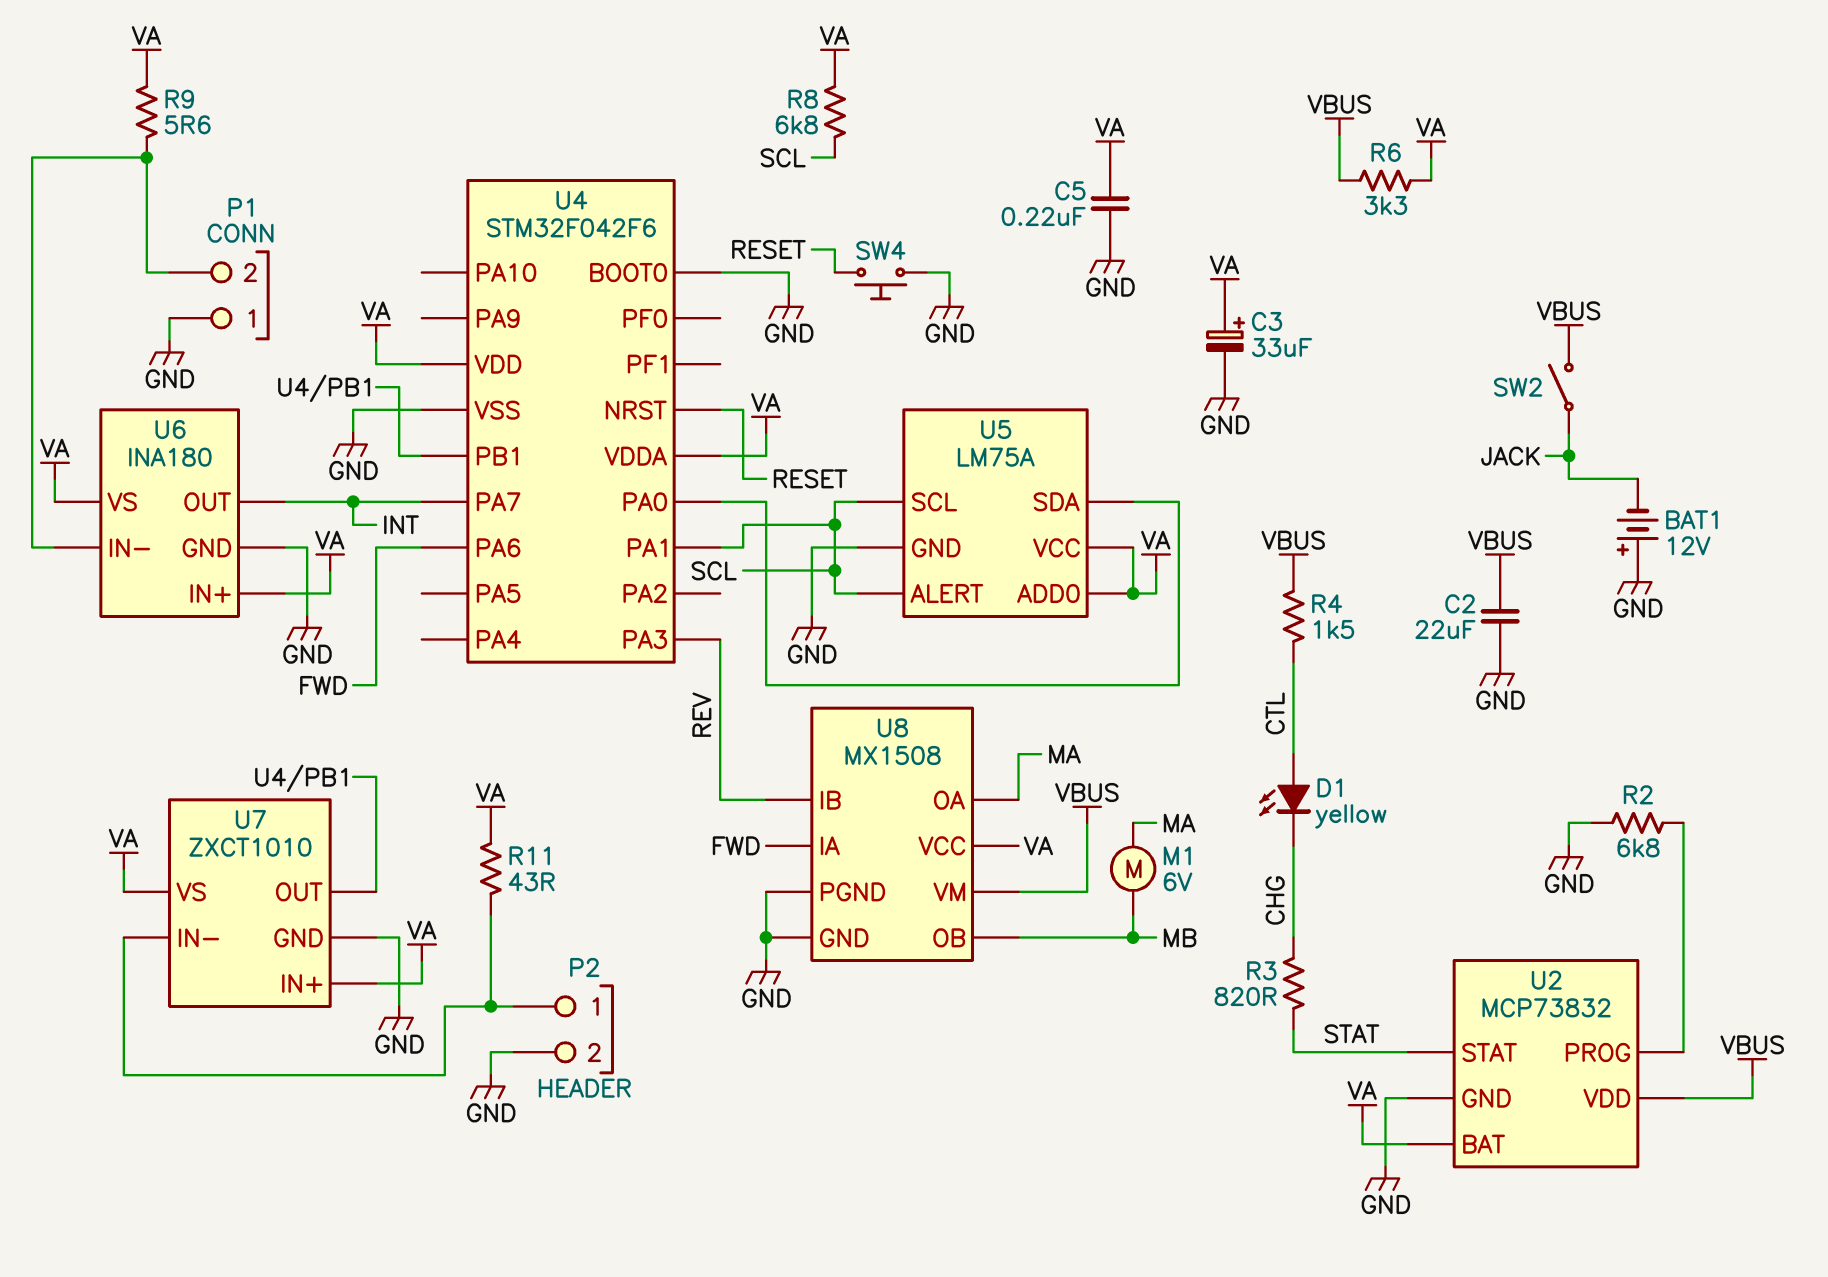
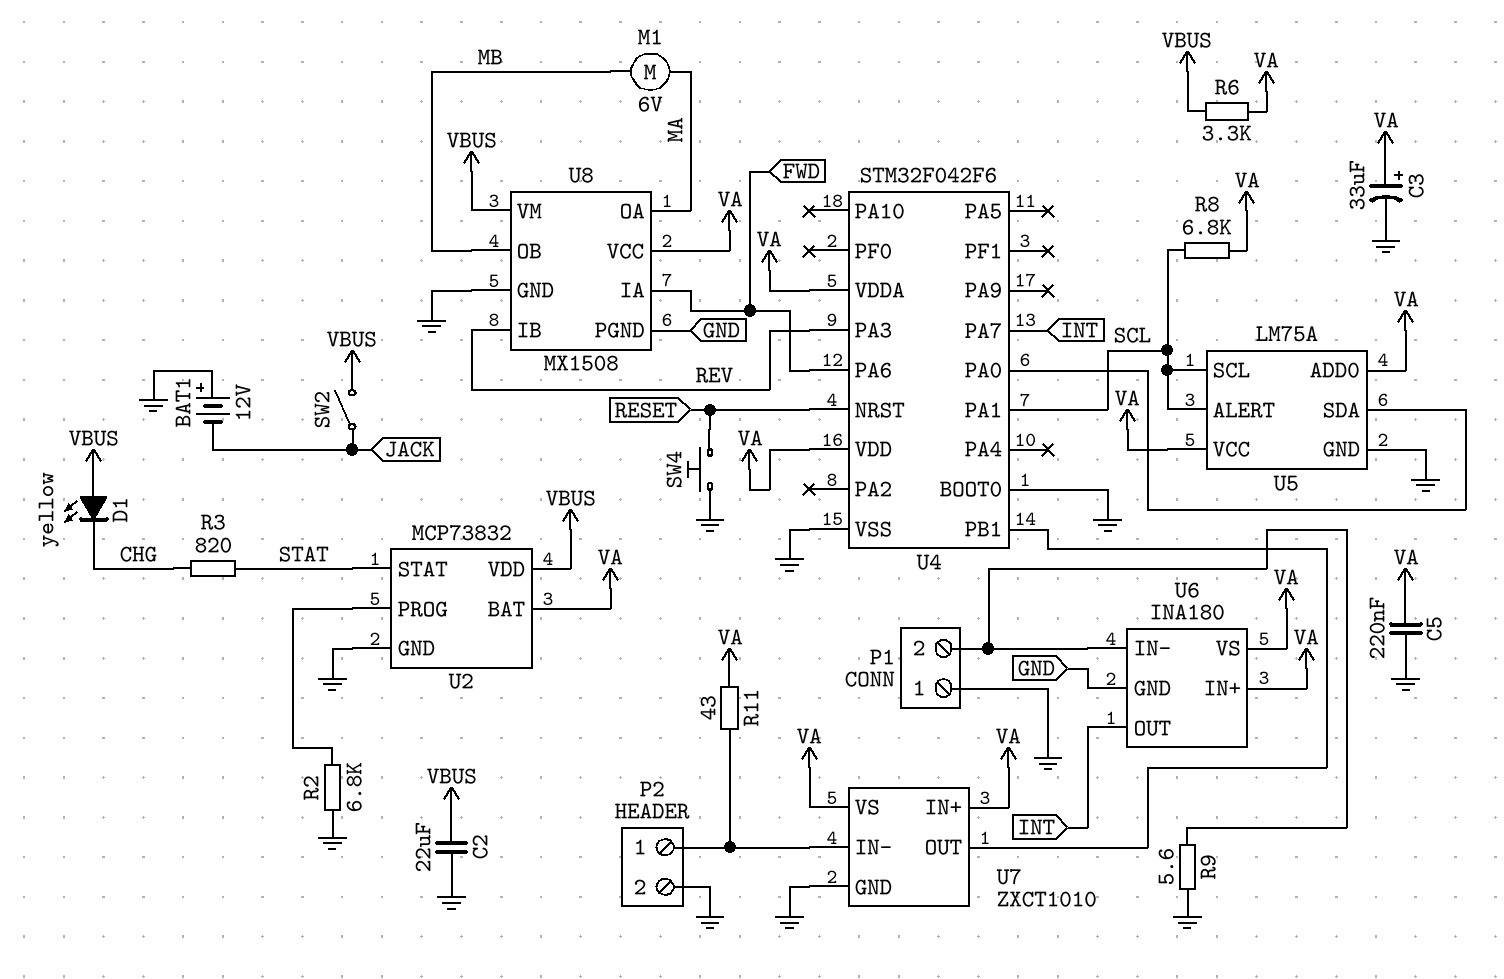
D1: LED yellow (A CTL, K CHG) -> LED yellow (A VBUS, K CHG)
R4: 1.5k (CTL, VBUS) -> none
R9: 5.6 (P1/2, VA) -> 5.6 (GND, P1/2)

